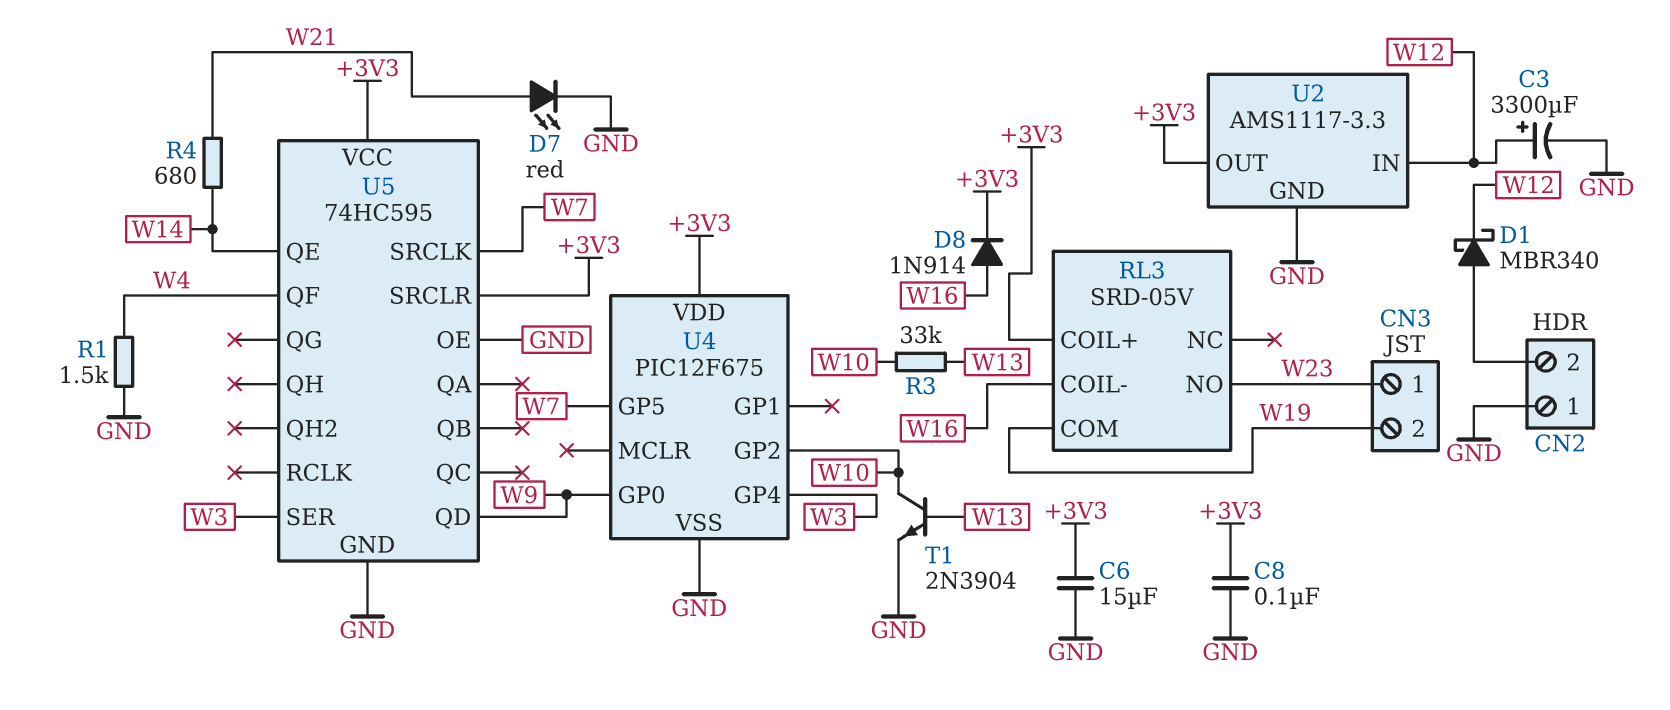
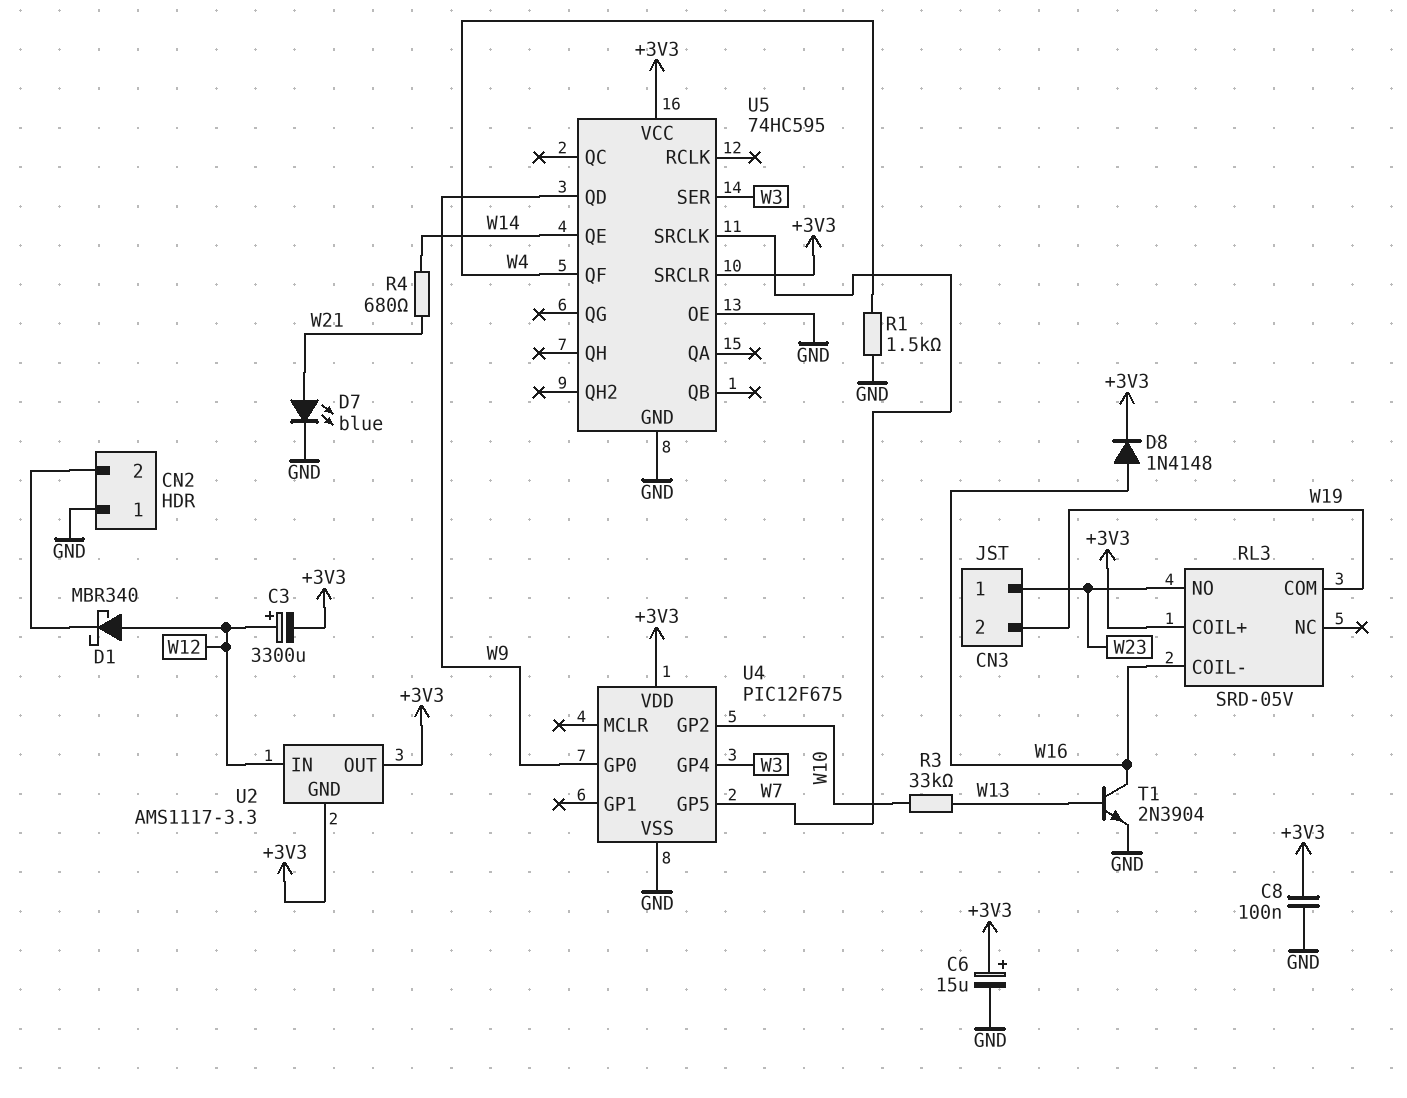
C3: 3300uF (plus W12, minus GND) -> 3300uF (plus W12, minus +3V3)
C6: 15uF (+3V3, GND) -> 15uF (plus +3V3, minus GND)
D1: schottky MBR340 (A CN2/2, K W12) -> schottky MBR340 (A W12, K CN2/2)
D7: LED red (A W21, K GND) -> LED blue (A W21, K GND)
D8: diode 1N914 (A W16, K +3V3) -> diode 1N4148 (A W16, K +3V3)
T1: NPN 2N3904 (B W13, C W10, E GND) -> NPN 2N3904 (B W13, C W16, E GND)
U2 pin GND: GND -> +3V3

